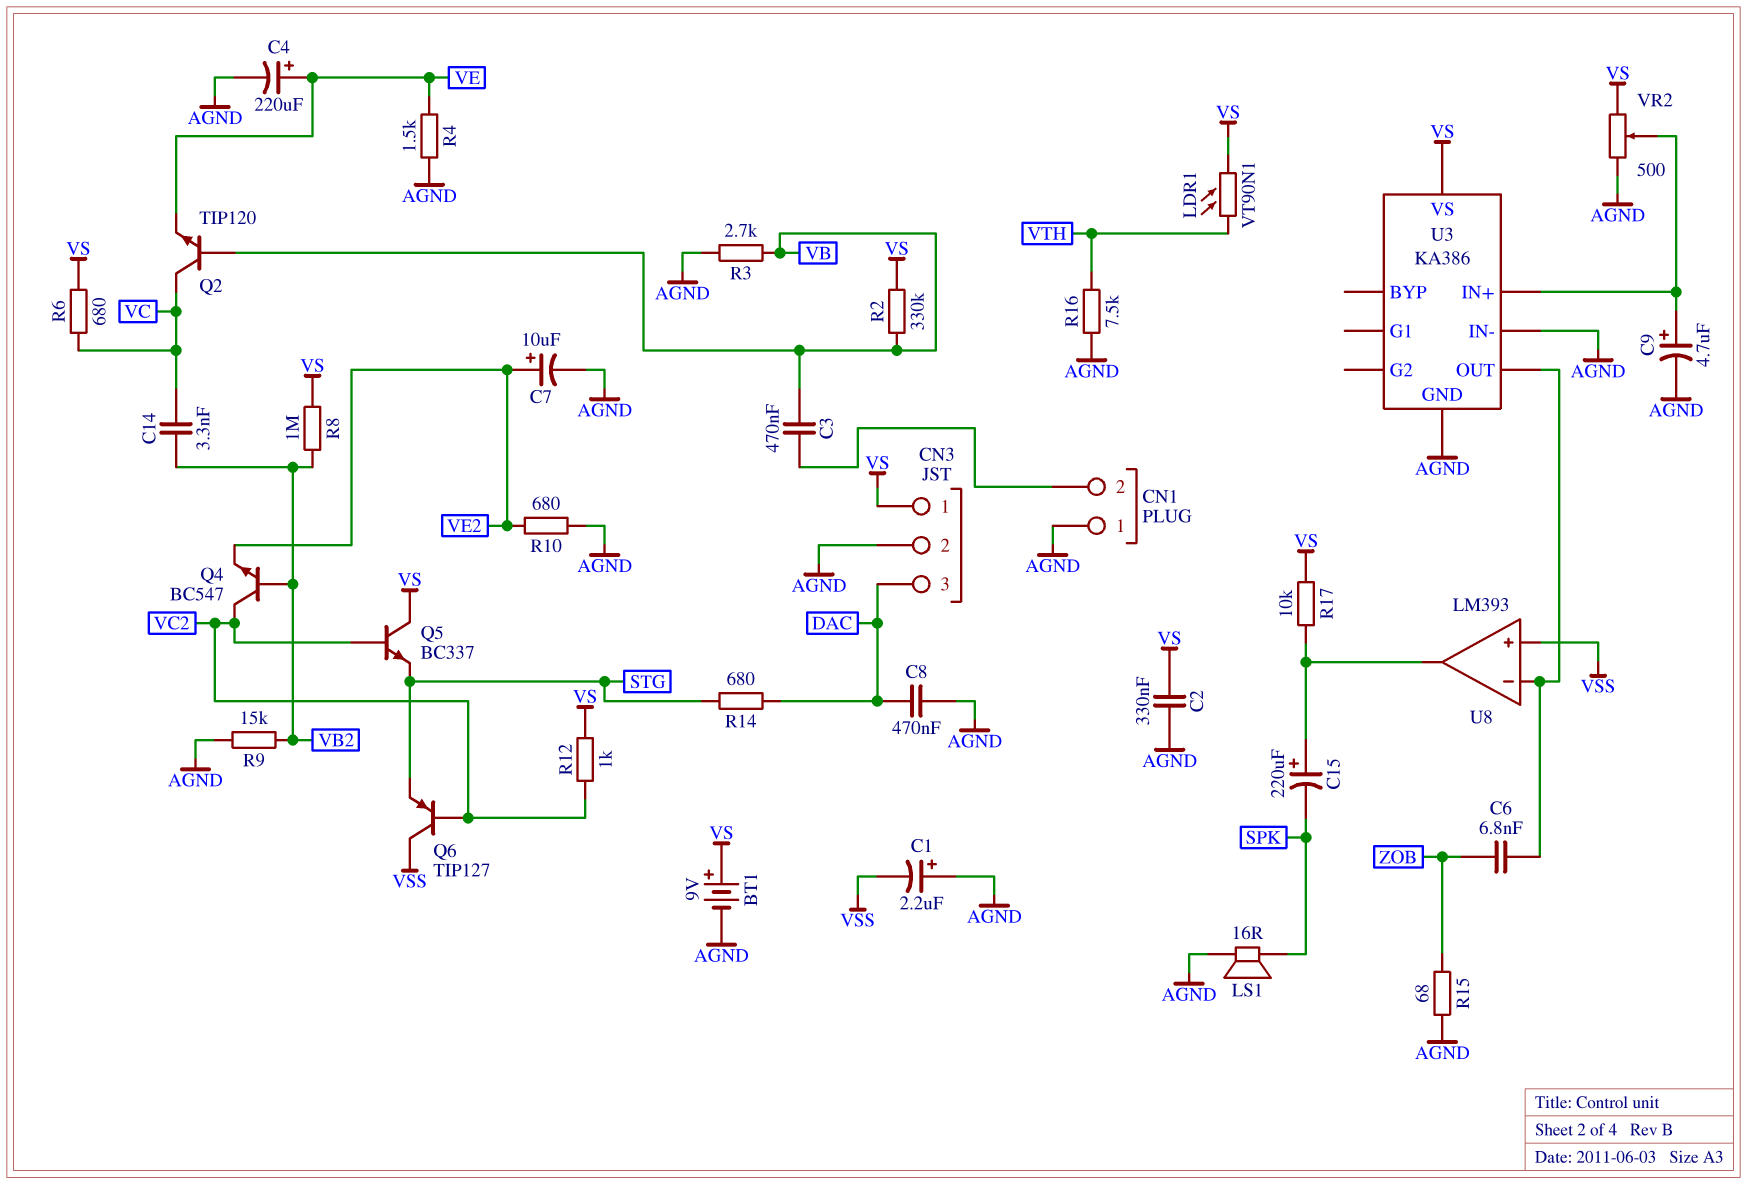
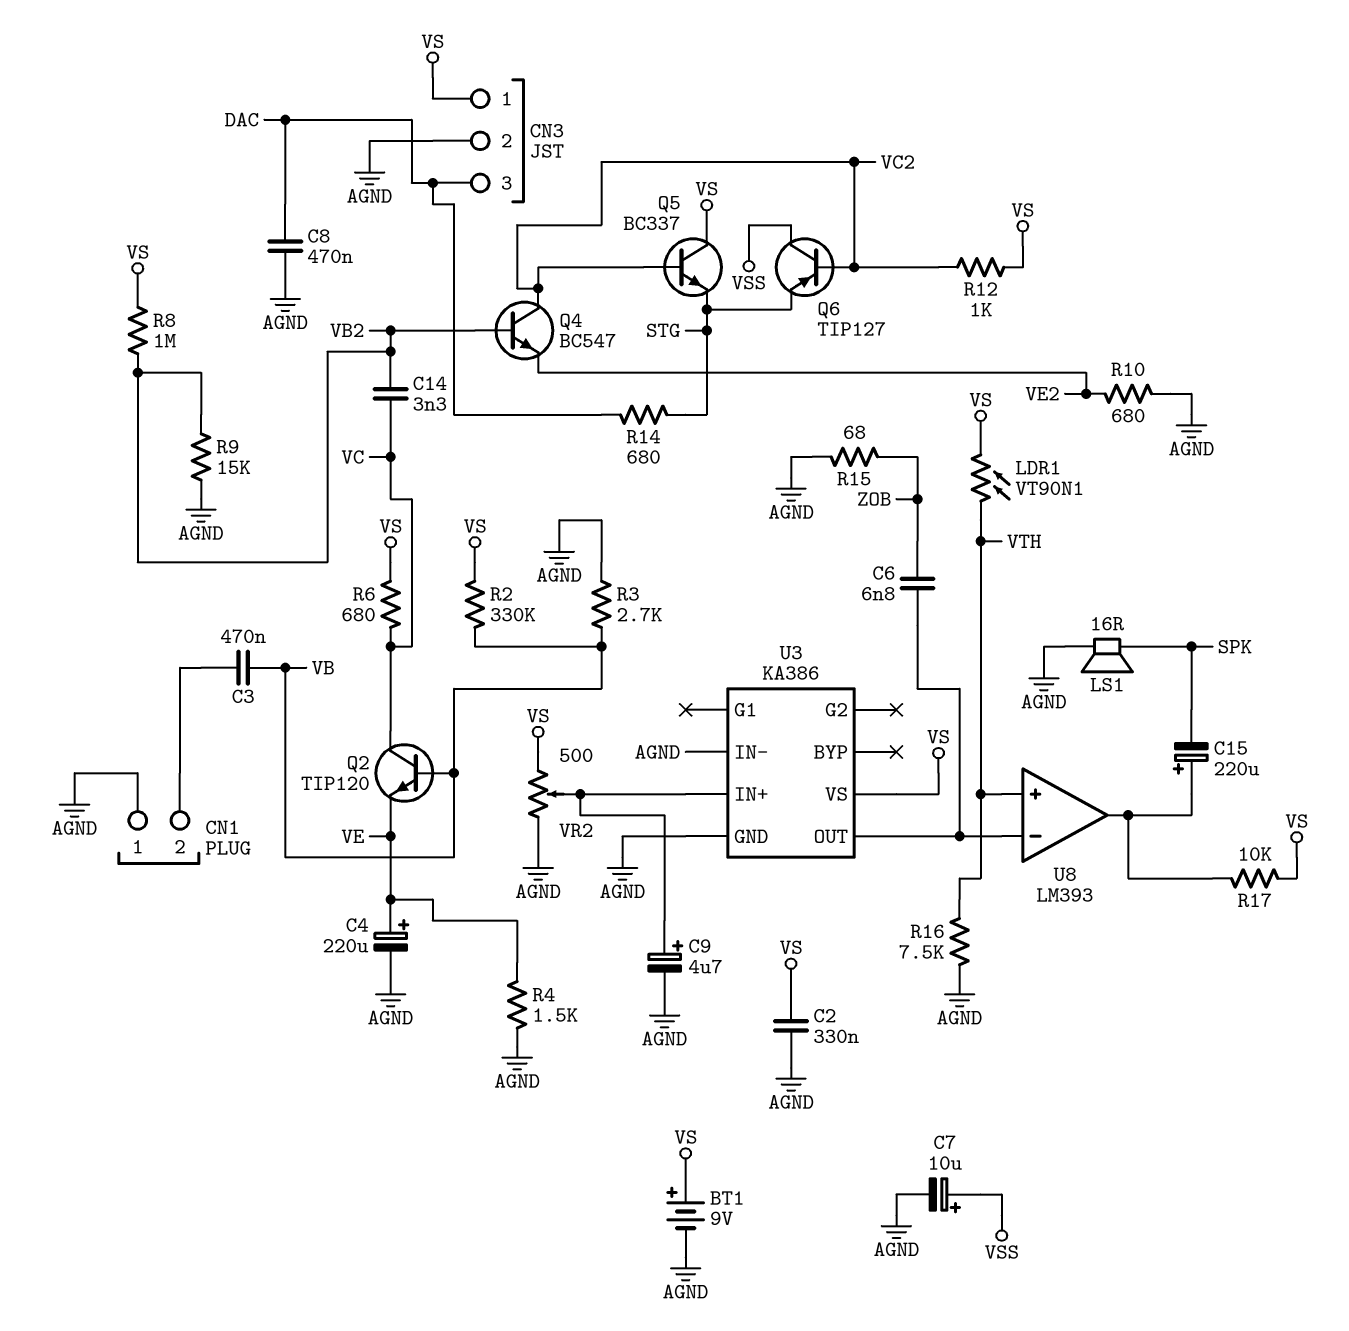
C1: 2.2uF (plus AGND, minus VSS) -> none
C7: 10uF (plus VE2, minus AGND) -> 10uF (plus VSS, minus AGND)
U8 pin in+: VSS -> VTH

